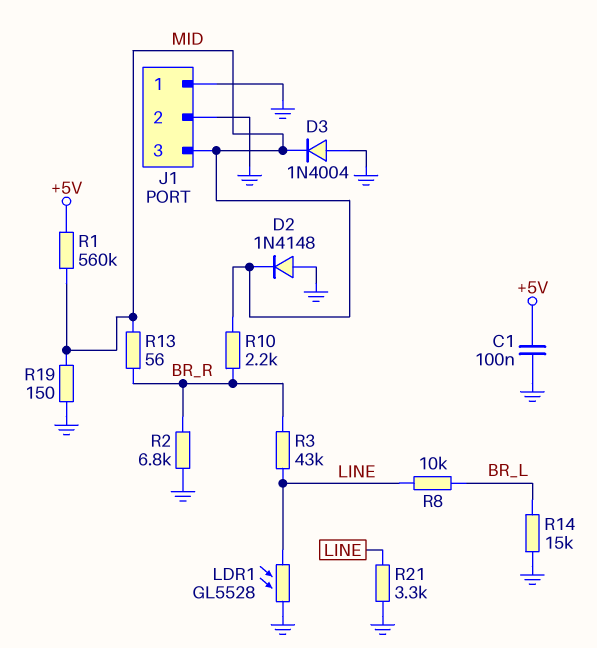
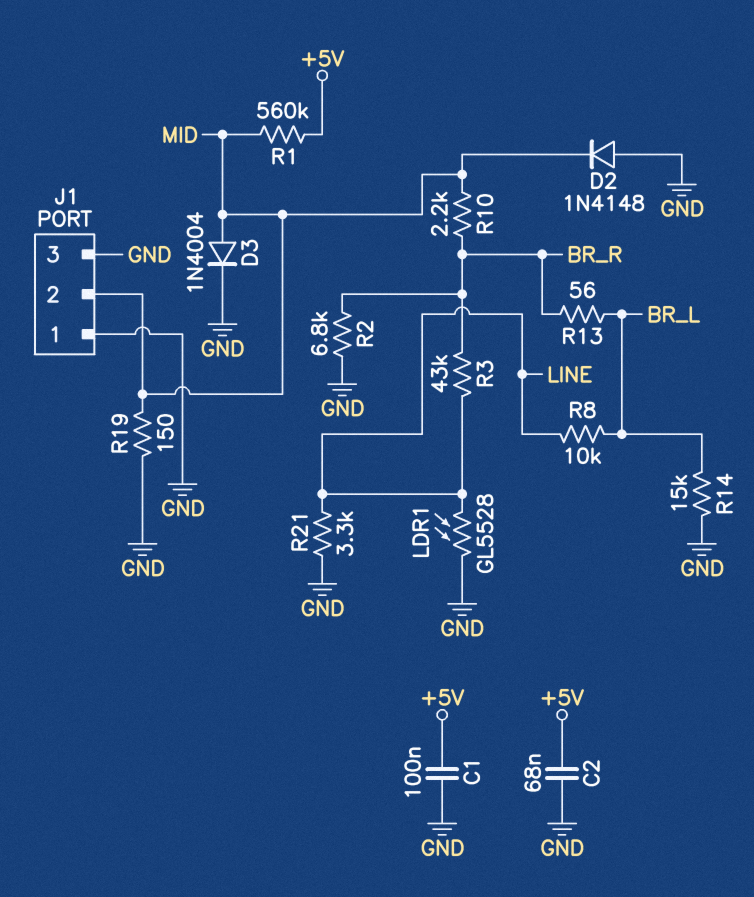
C2: none -> 68nF (+5V, GND)
D3: diode 1N4004 (A GND, K MID) -> diode 1N4004 (A MID, K GND)
J1 pin 2: GND -> MID
J1 pin 3: MID -> GND
R13: 56 (BR_R, MID) -> 56 (BR_L, BR_R)

